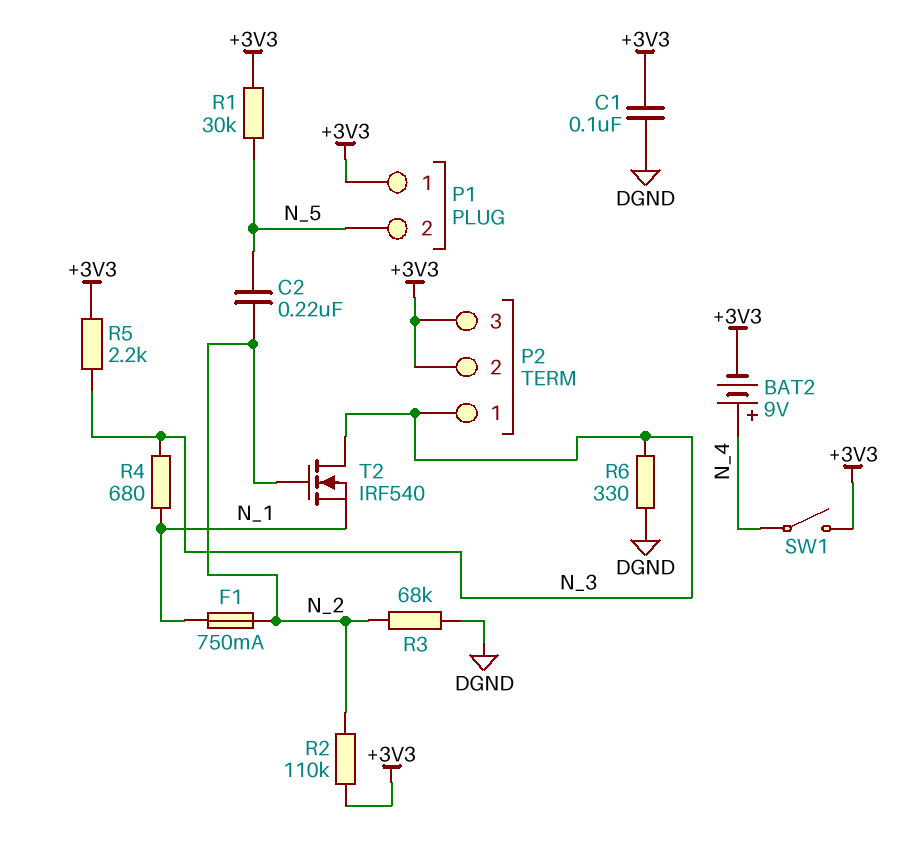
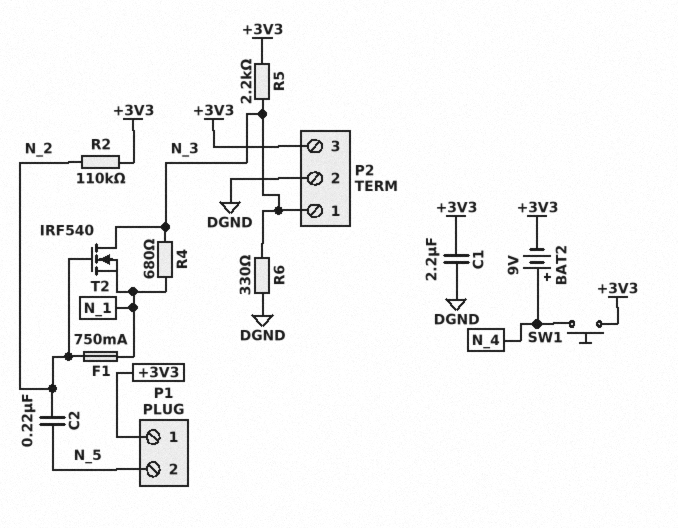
C1: 100nF (+3V3, DGND) -> 2.2uF (+3V3, DGND)
P2 pin 2: +3V3 -> DGND
R1: 30k (+3V3, N_5) -> none
R3: 68k (DGND, N_2) -> none
SW1: switch (+3V3, N_4) -> button (+3V3, N_4)

